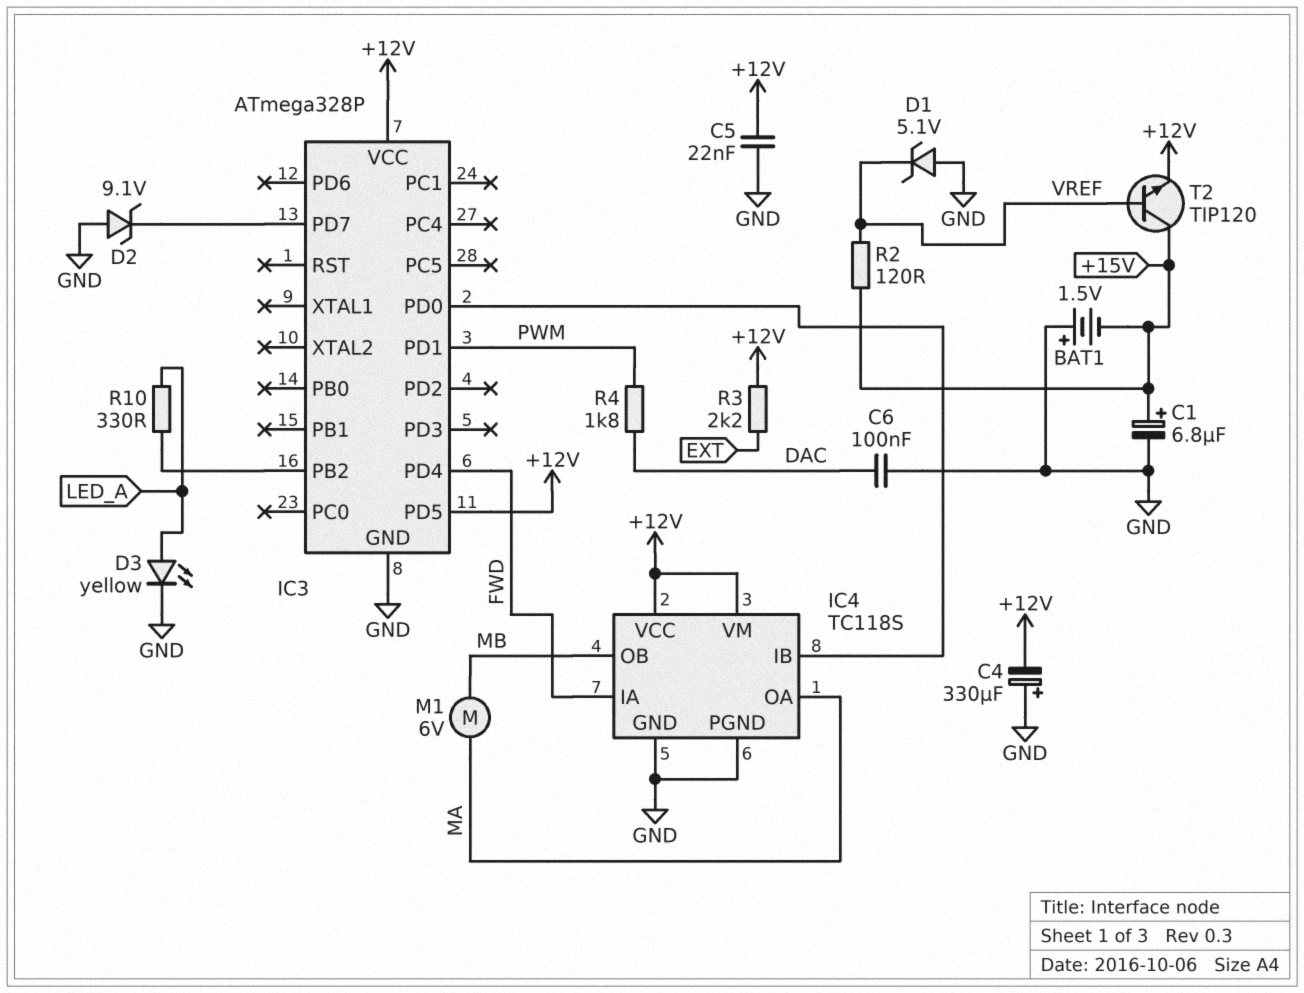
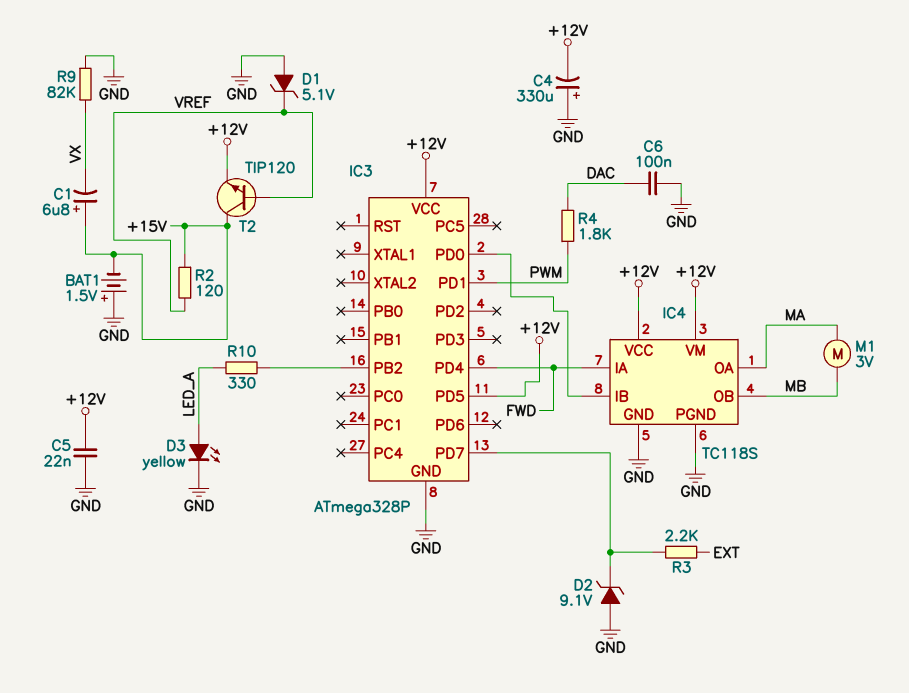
C1: 6.8uF (plus +15V, minus GND) -> 6.8uF (plus +15V, minus VX)
M1: motor 6V (MA, MB) -> motor 3V (MA, MB)
R3: 2.2k (+12V, EXT) -> 2.2k (EXT, IC3/PD7)
R9: none -> 82k (GND, VX)

